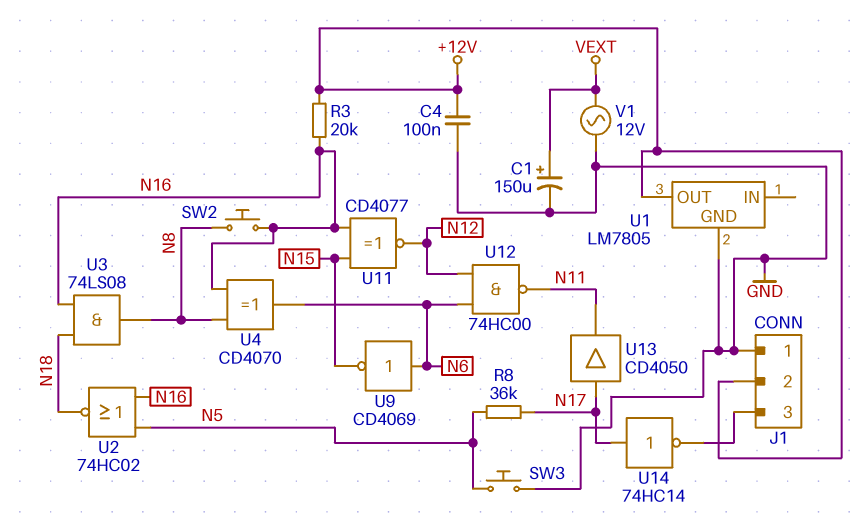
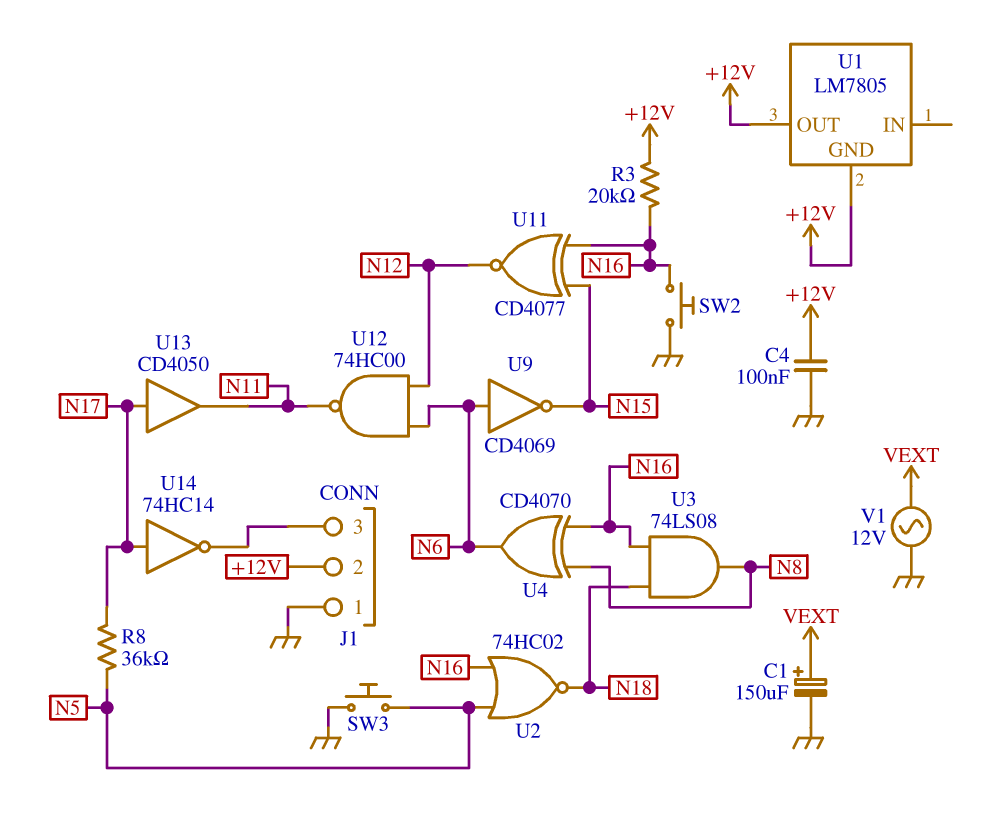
SW2: button (N8, N16) -> button (GND, N16)
U1 pin GND: GND -> +12V

